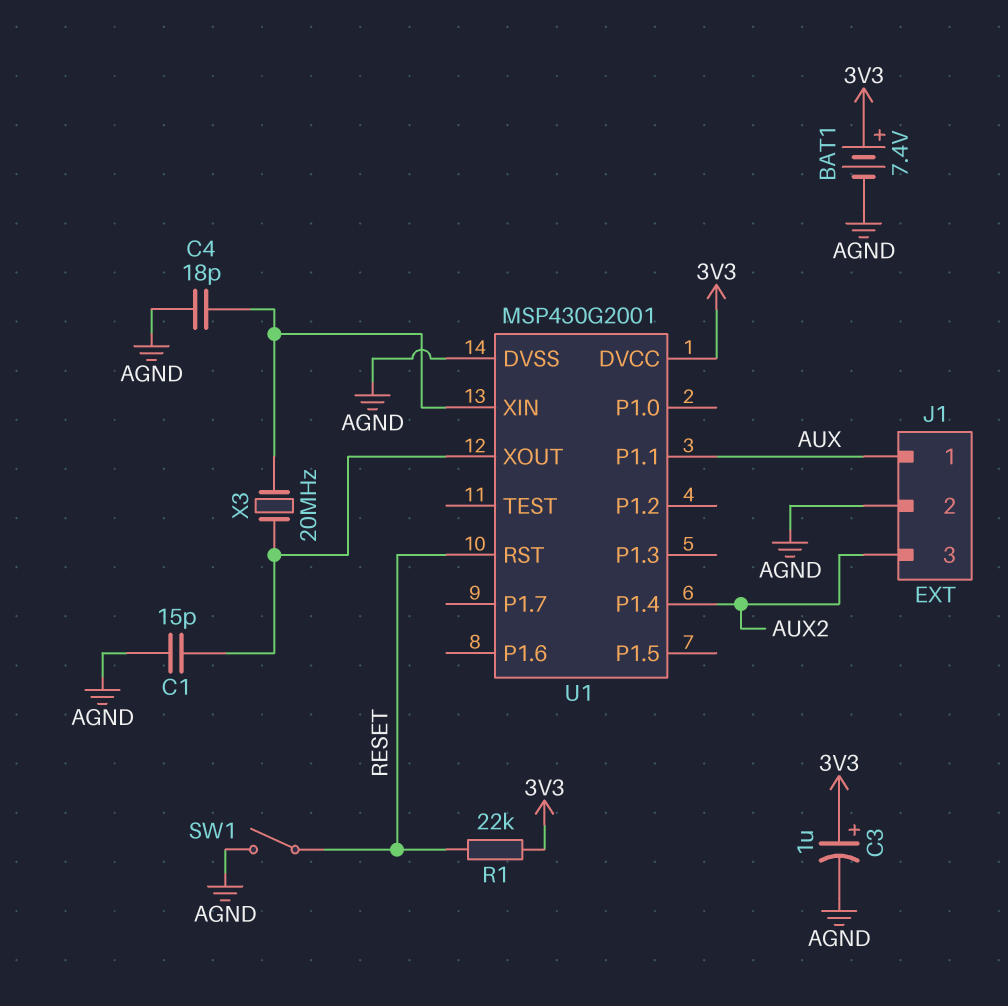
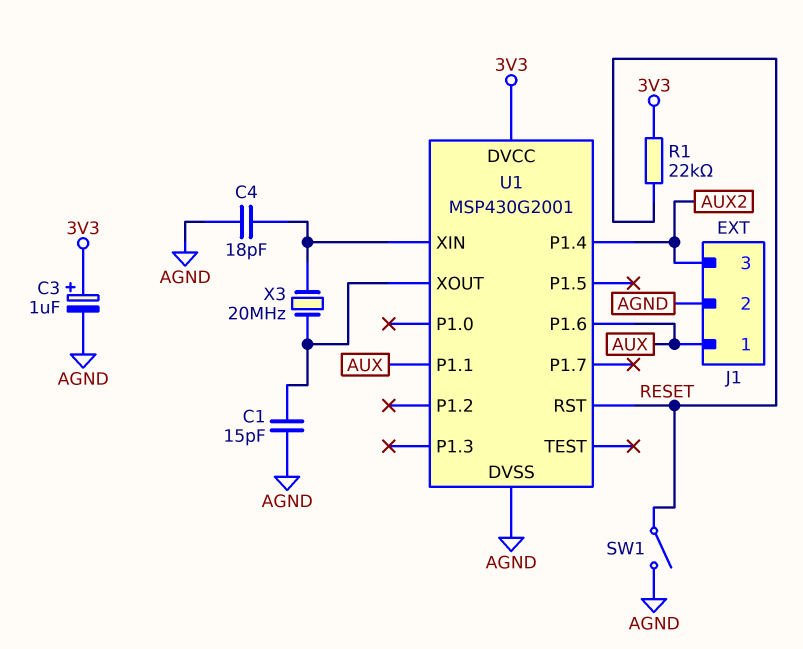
BAT1: 7.4V (plus 3V3, minus AGND) -> none
U1 pin P1.6: none -> AUX

